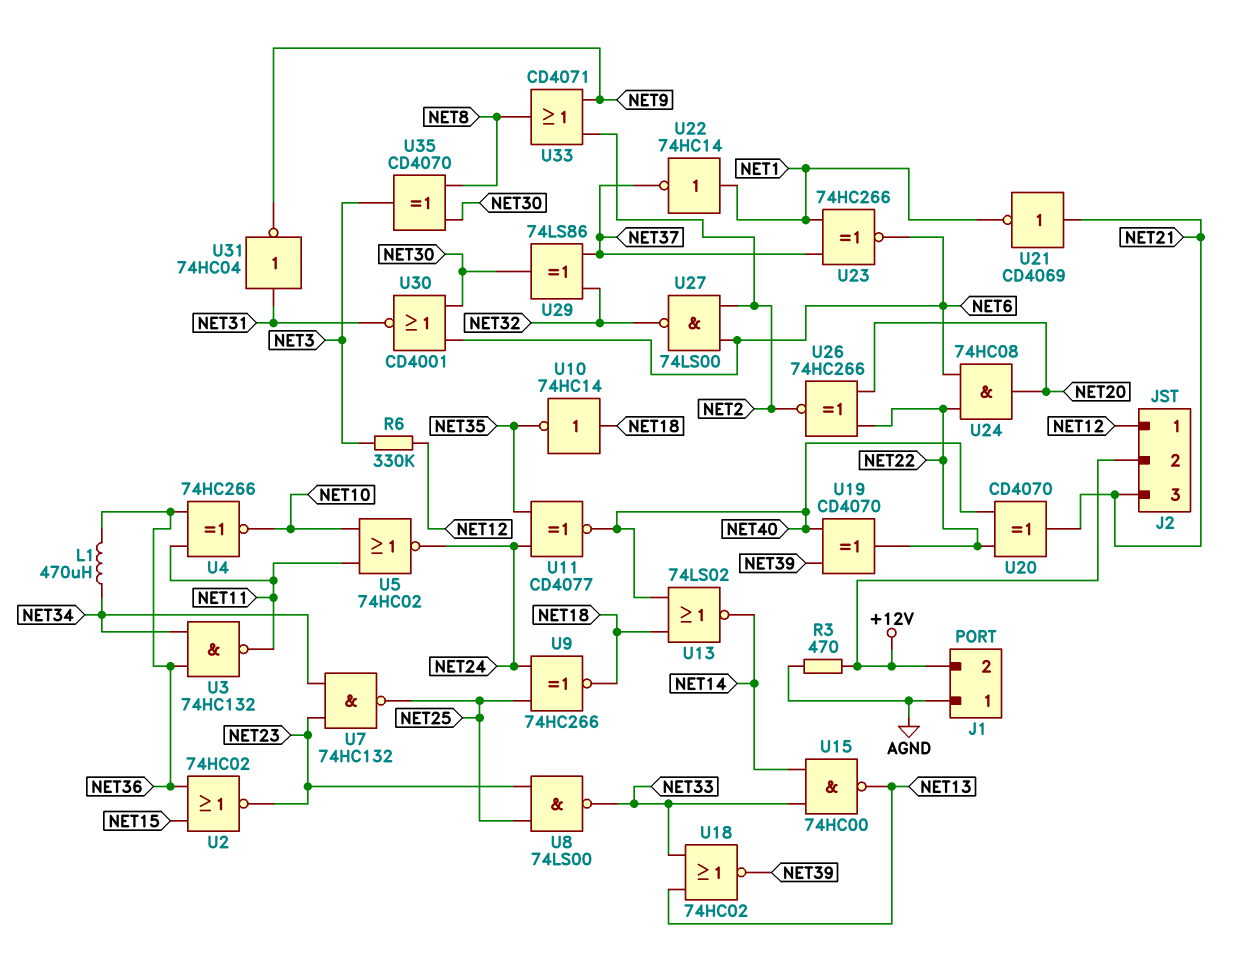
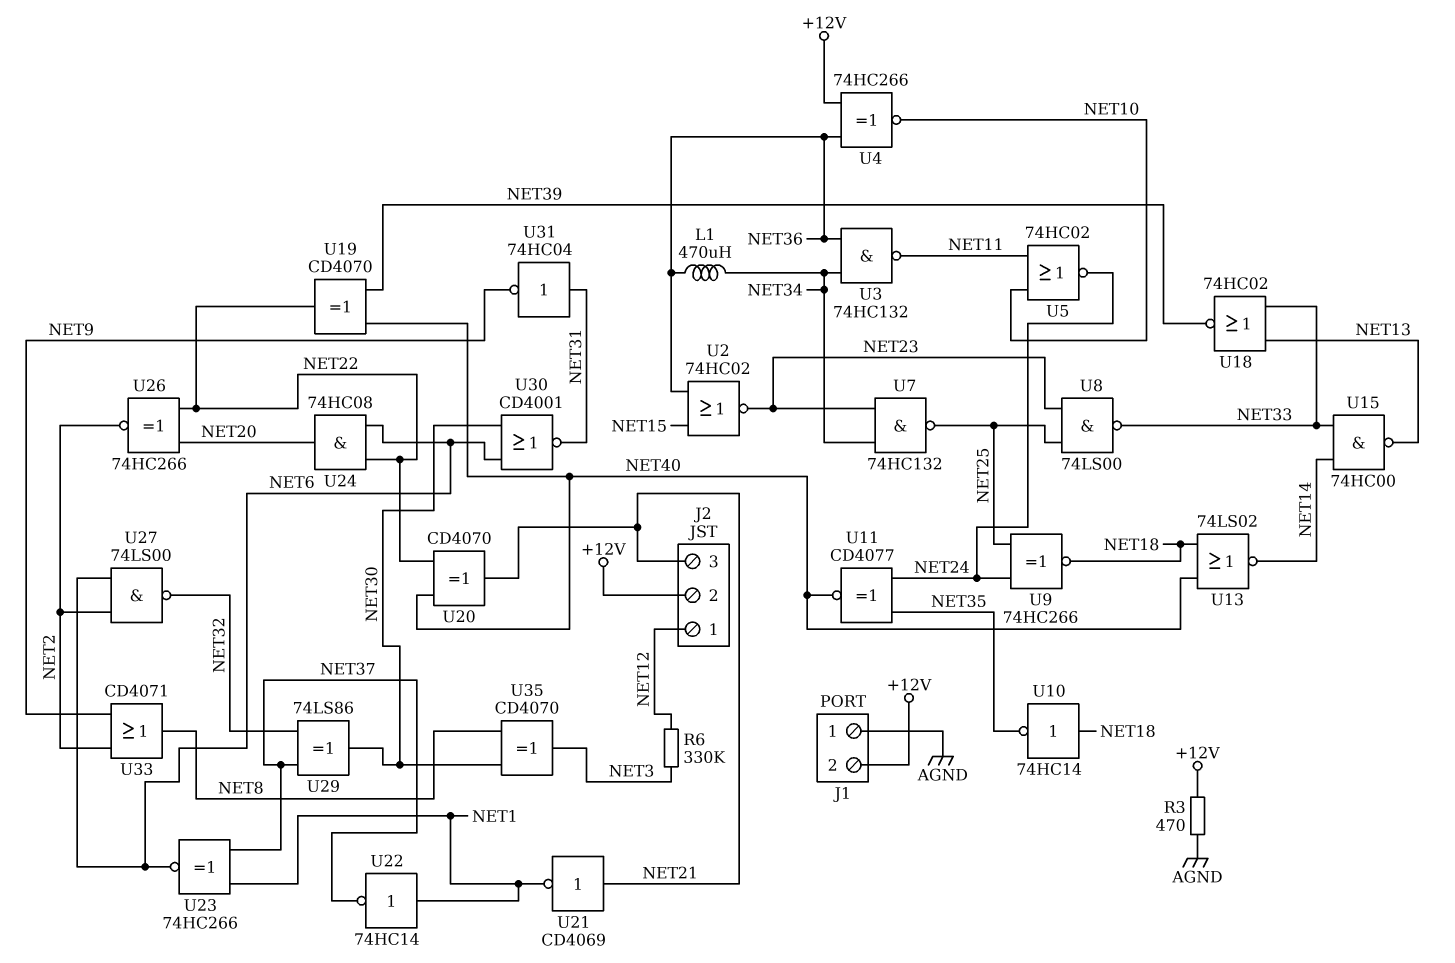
U4: XNOR 74HC266 (in NET11, in NET36, out NET10) -> XNOR 74HC266 (in +12V, in NET36, out NET10)

